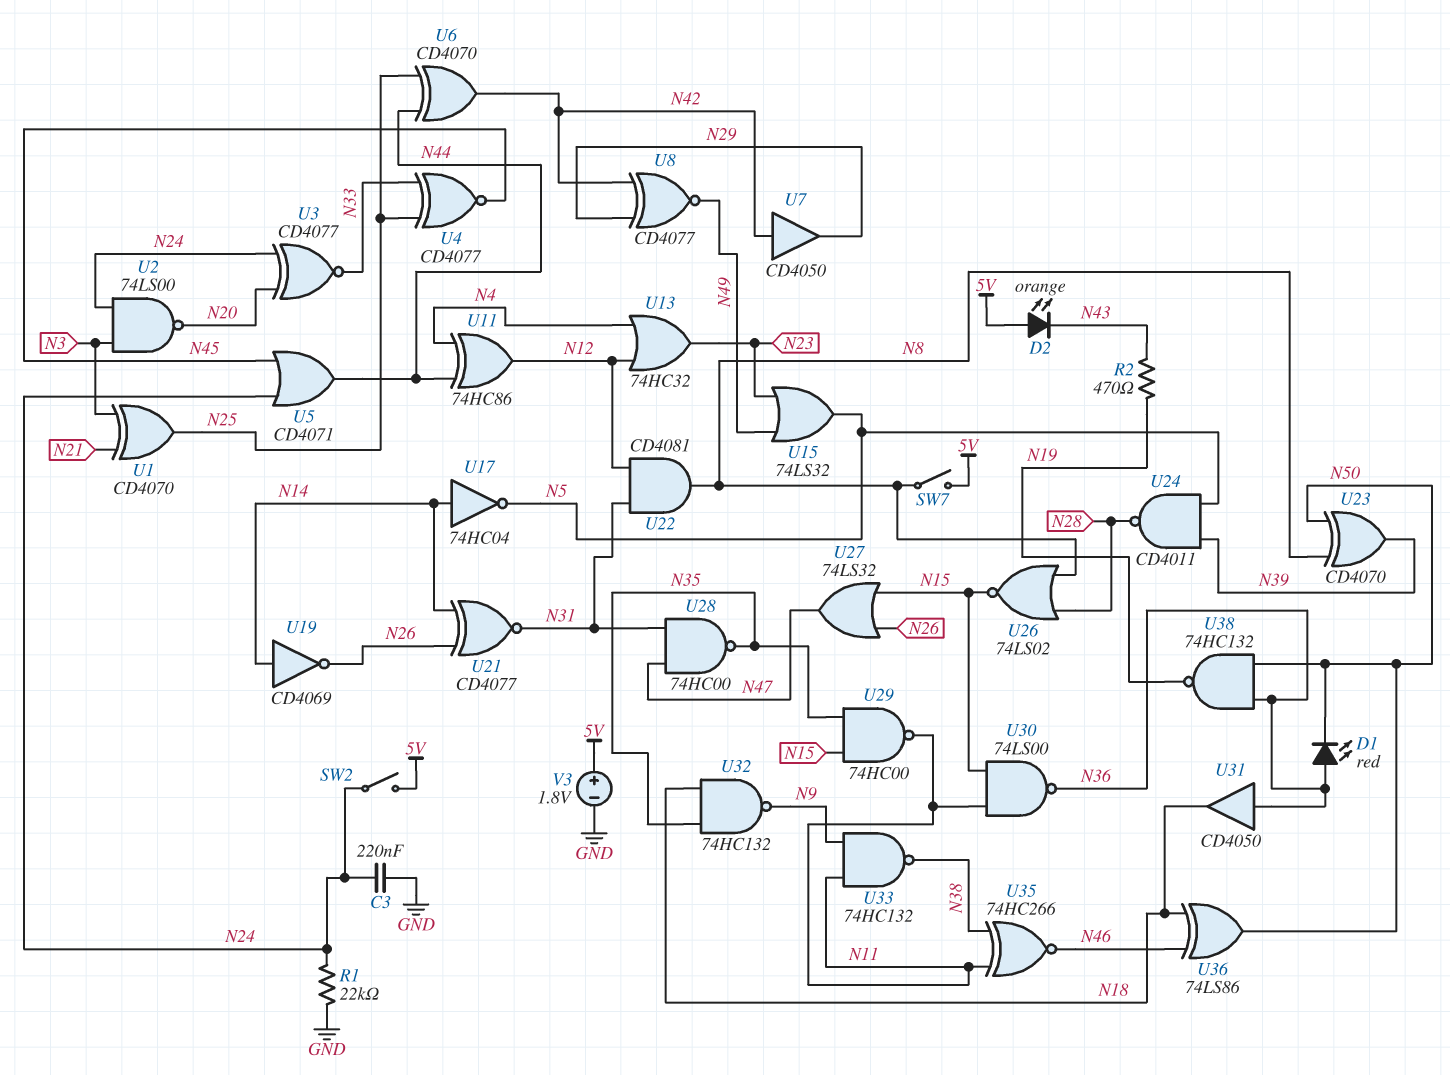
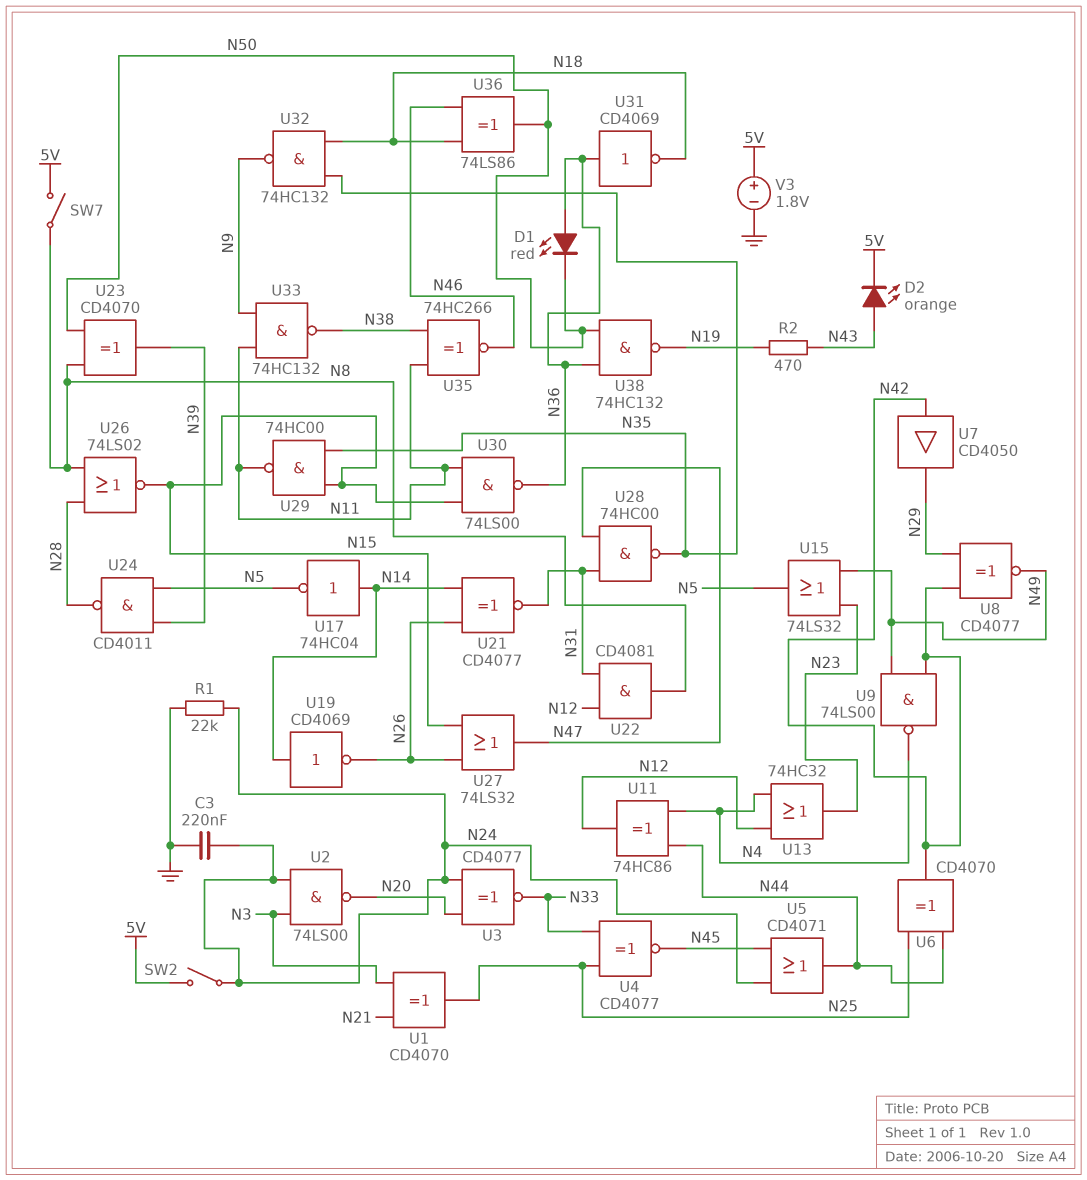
D2: LED orange (A 5V, K N43) -> LED orange (A N43, K 5V)
U9: none -> NAND 74LS00 (in N42, in N49, out N4)
U31: buffer CD4050 (in N36, out N18) -> NOT CD4069 (in N36, out N18)

